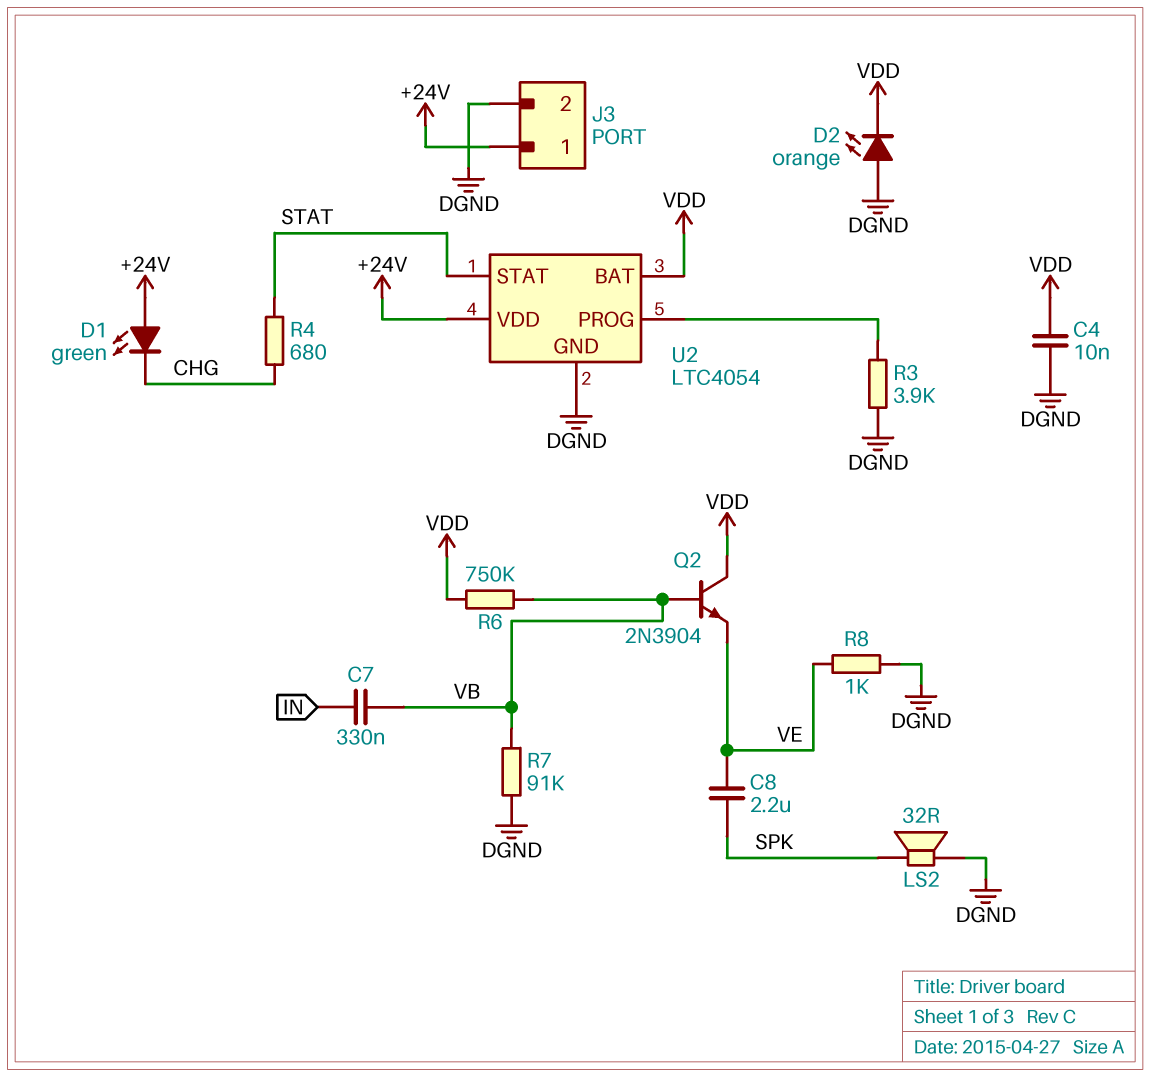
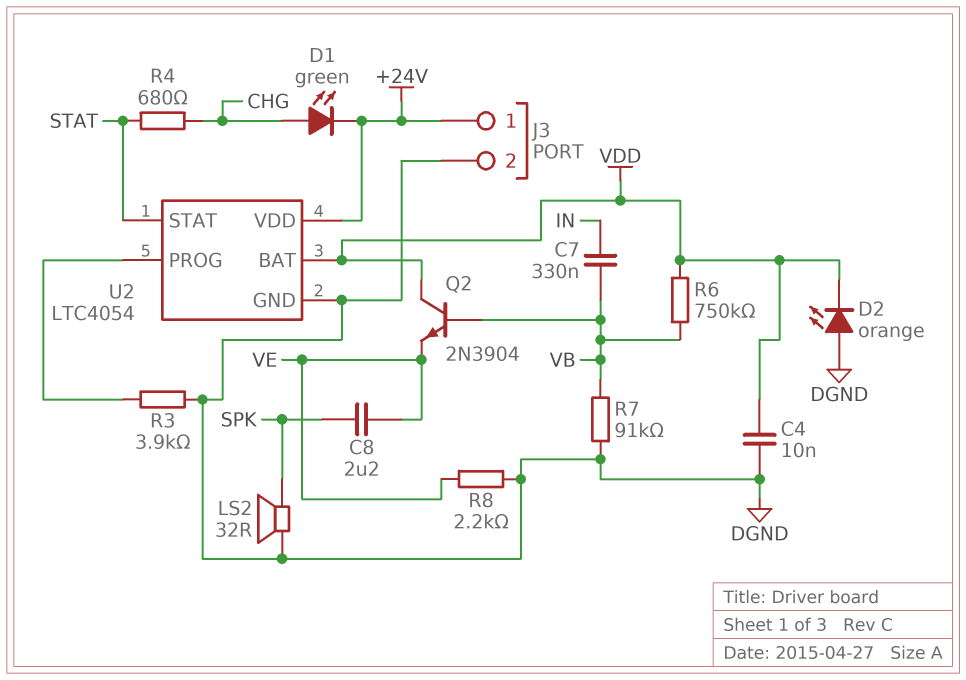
D1: LED green (A +24V, K CHG) -> LED green (A CHG, K +24V)
R8: 1k (DGND, VE) -> 2.2k (DGND, VE)

